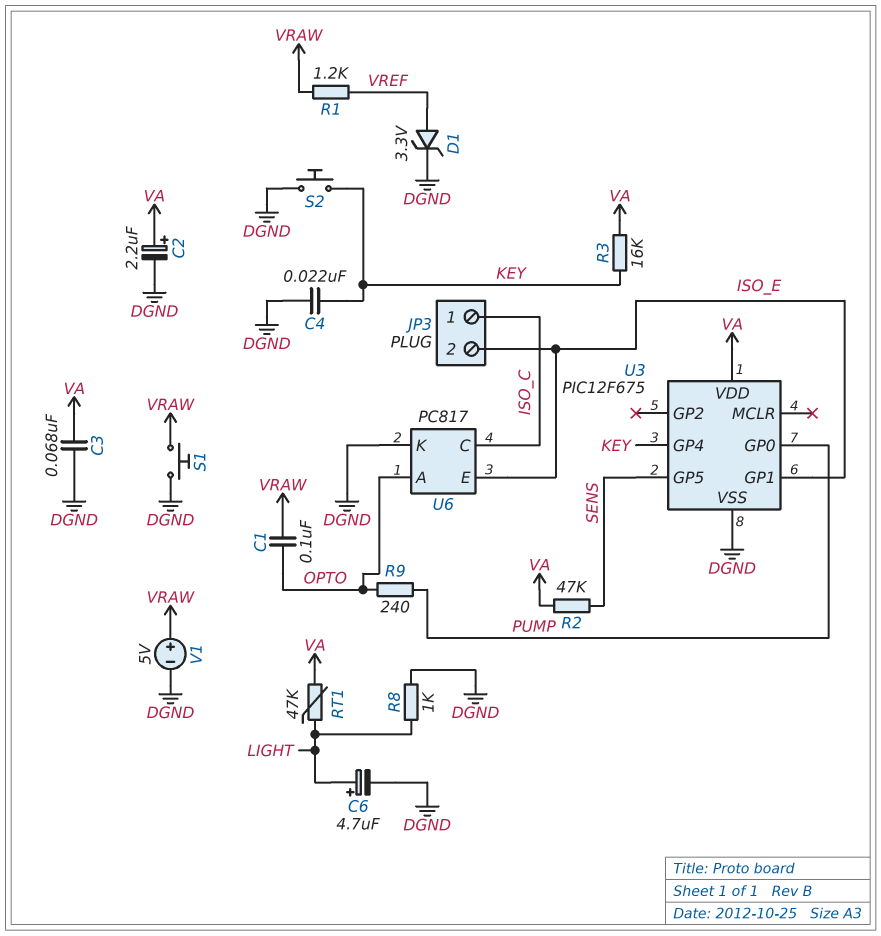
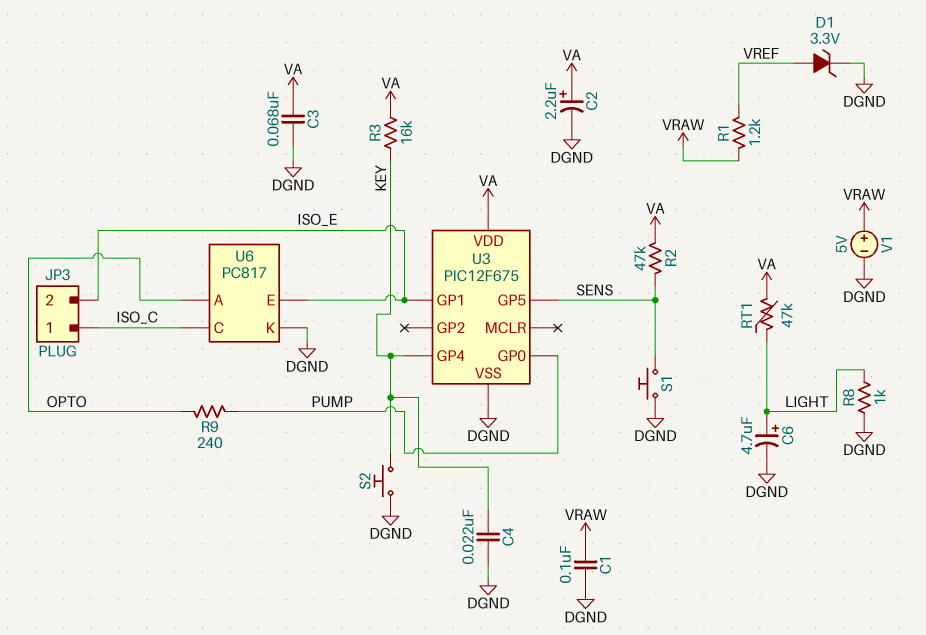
C1: 100nF (OPTO, VRAW) -> 100nF (DGND, VRAW)
S1: button (DGND, VRAW) -> button (DGND, SENS)

